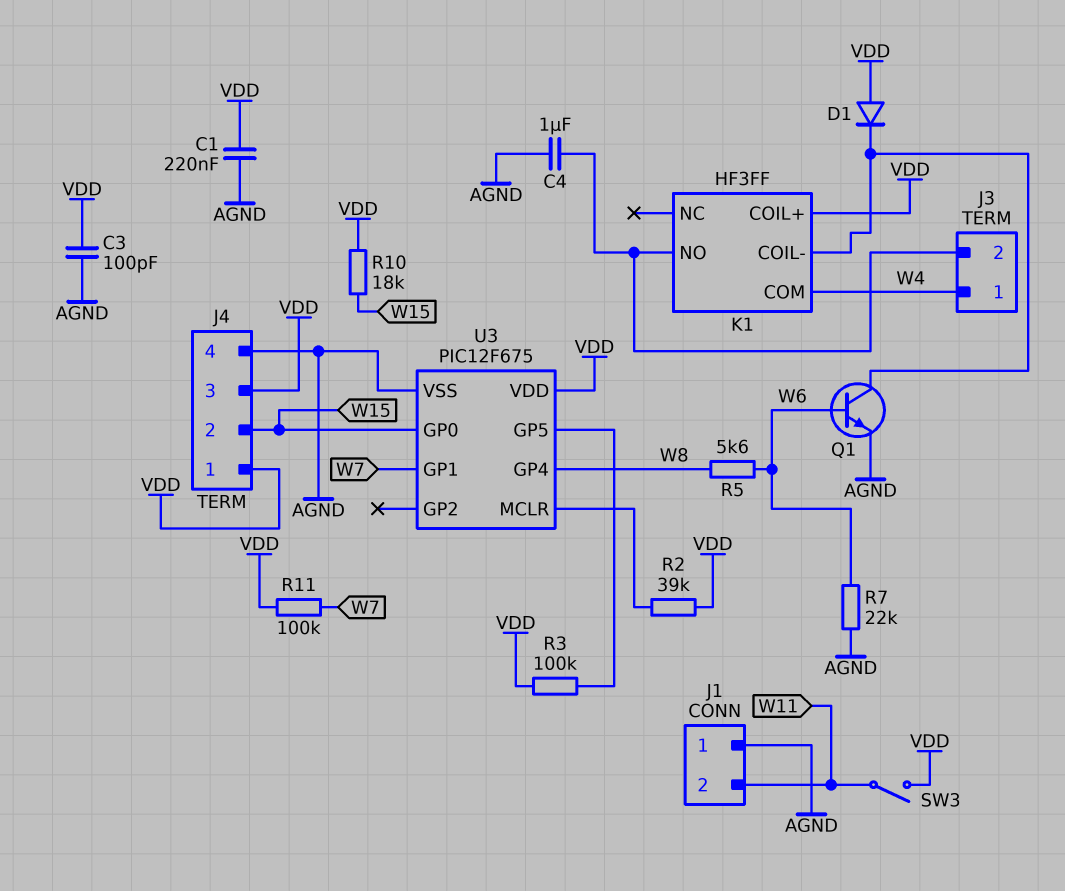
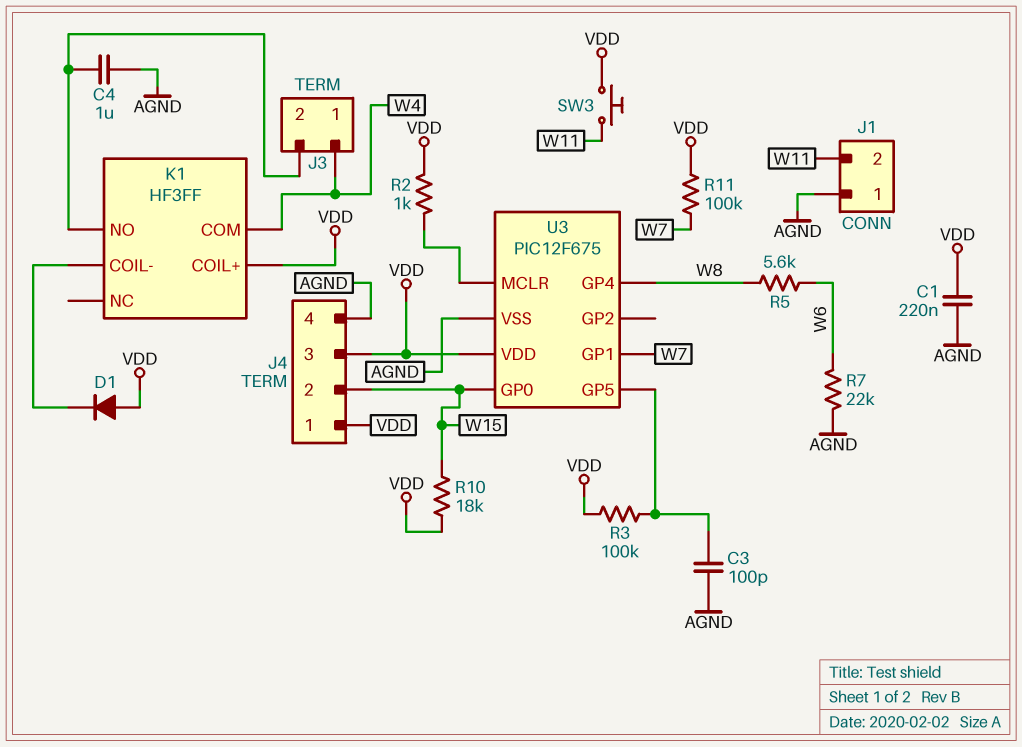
C3: 100pF (AGND, VDD) -> 100pF (AGND, U3/GP5)
Q1: NPN (B W6, C K1/COIL-, E AGND) -> none
R2: 39k (U3/MCLR, VDD) -> 1k (U3/MCLR, VDD)
SW3: switch (VDD, W11) -> button (VDD, W11)

